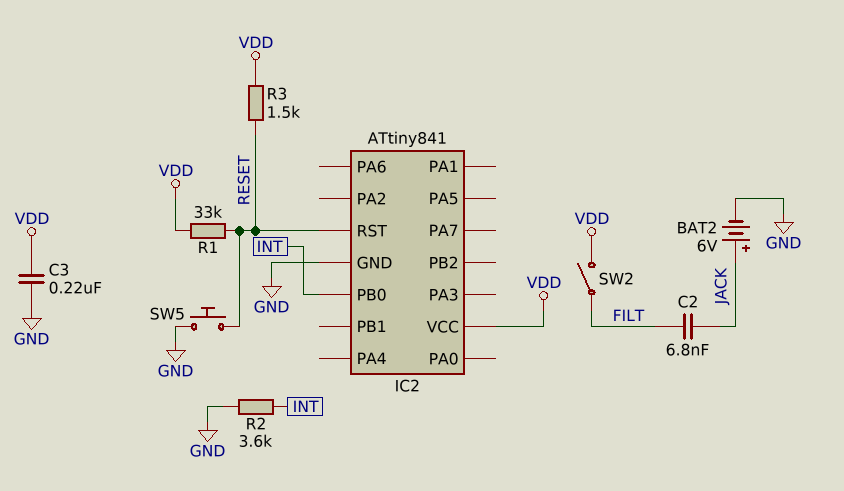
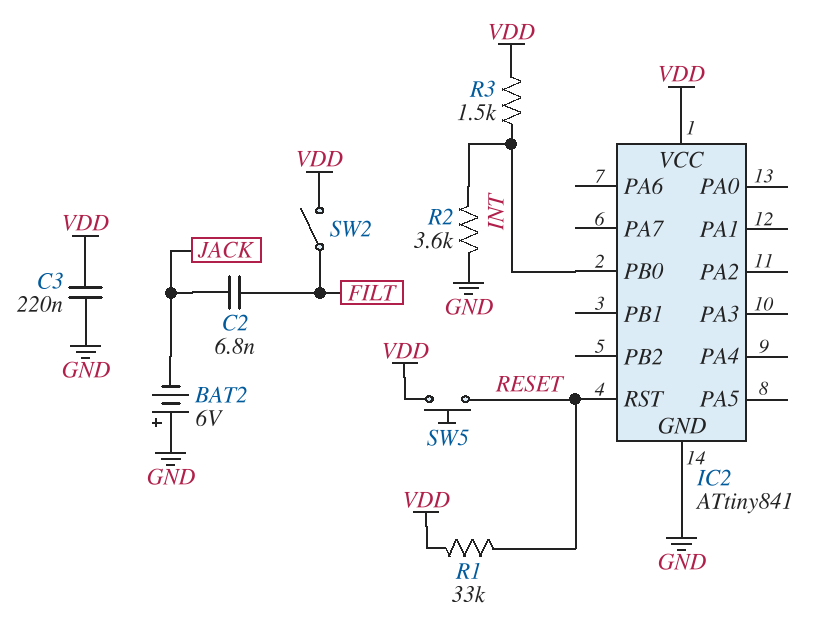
BAT2: 6V (plus JACK, minus GND) -> 6V (plus GND, minus JACK)
R3: 1.5k (RESET, VDD) -> 1.5k (INT, VDD)
SW5: button (GND, RESET) -> button (RESET, VDD)

